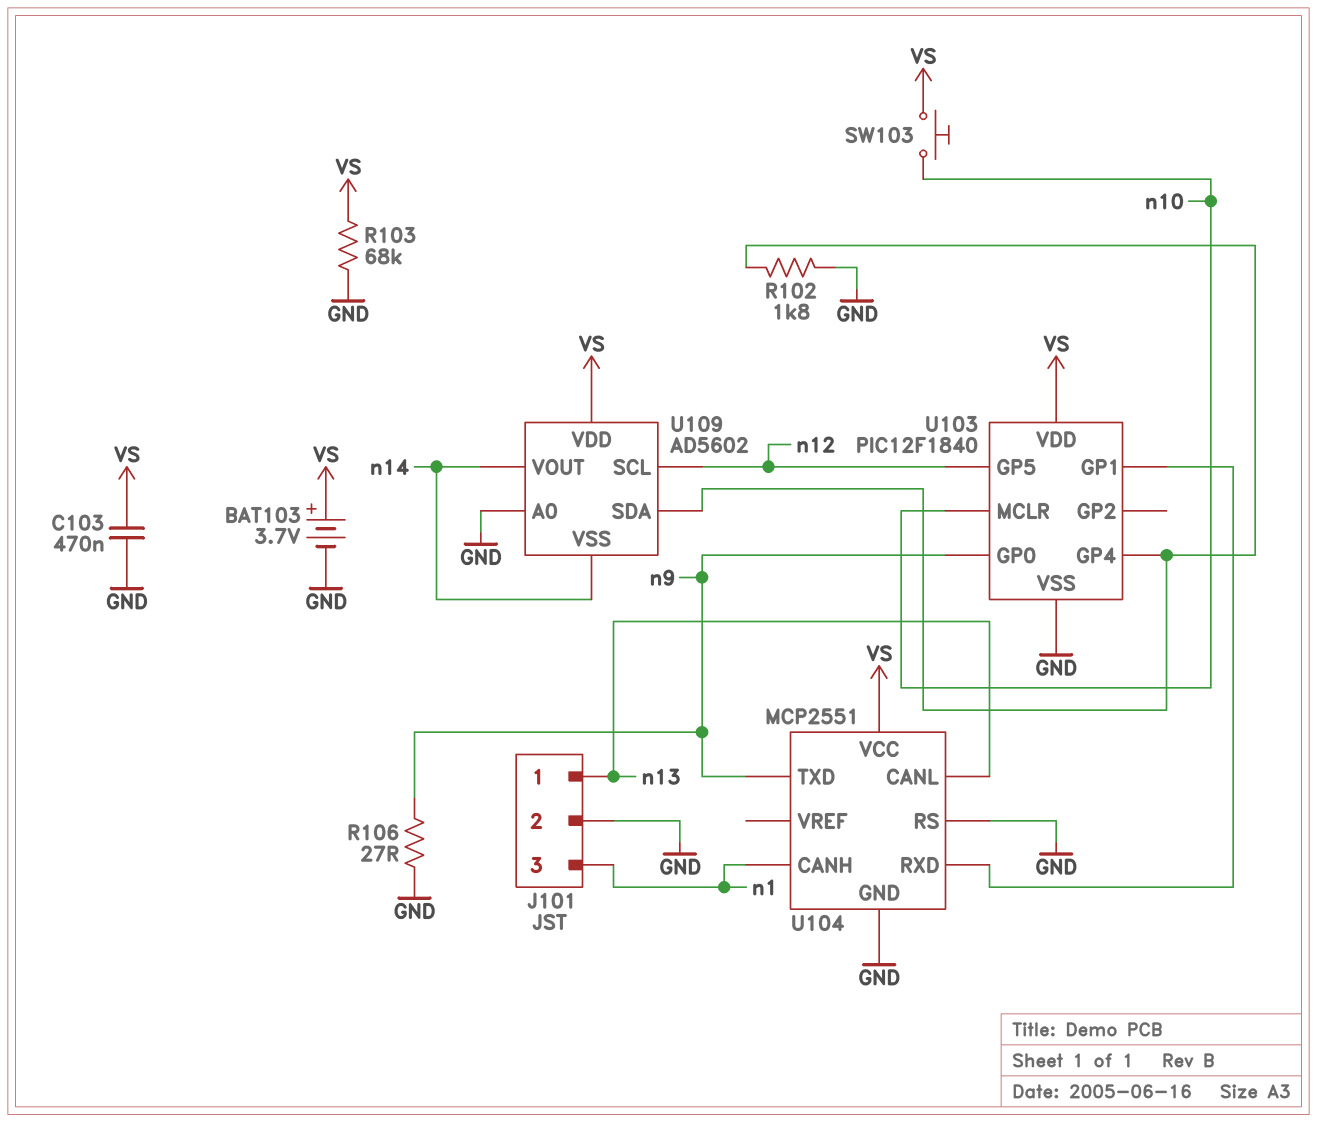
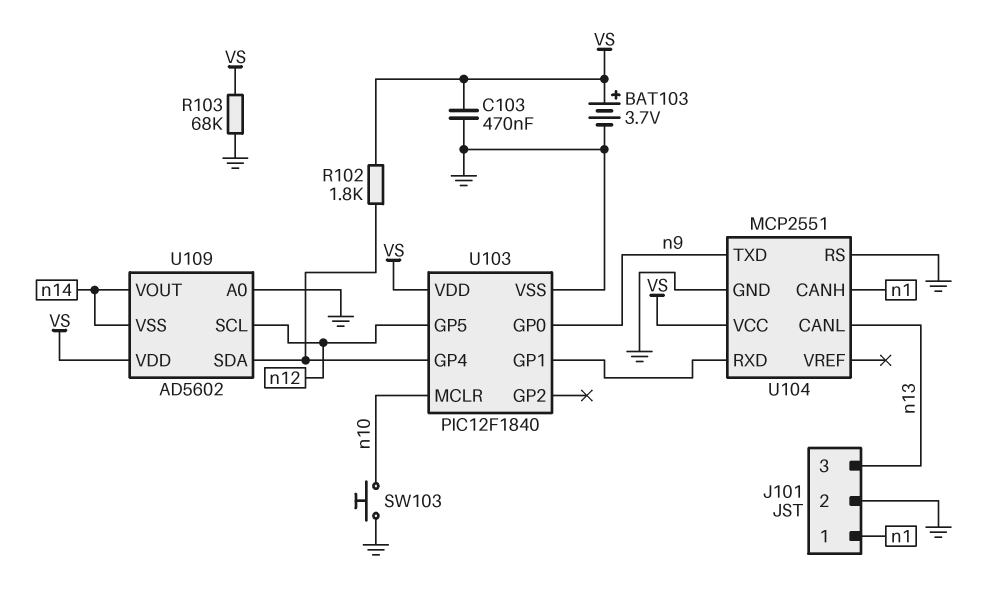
J101 pin 1: n13 -> n1
J101 pin 3: n1 -> n13
R102: 1.8k (GND, U103/GP4) -> 1.8k (U103/GP4, VS)
R106: 27 (GND, n9) -> none
SW103: button (VS, n10) -> button (GND, n10)

